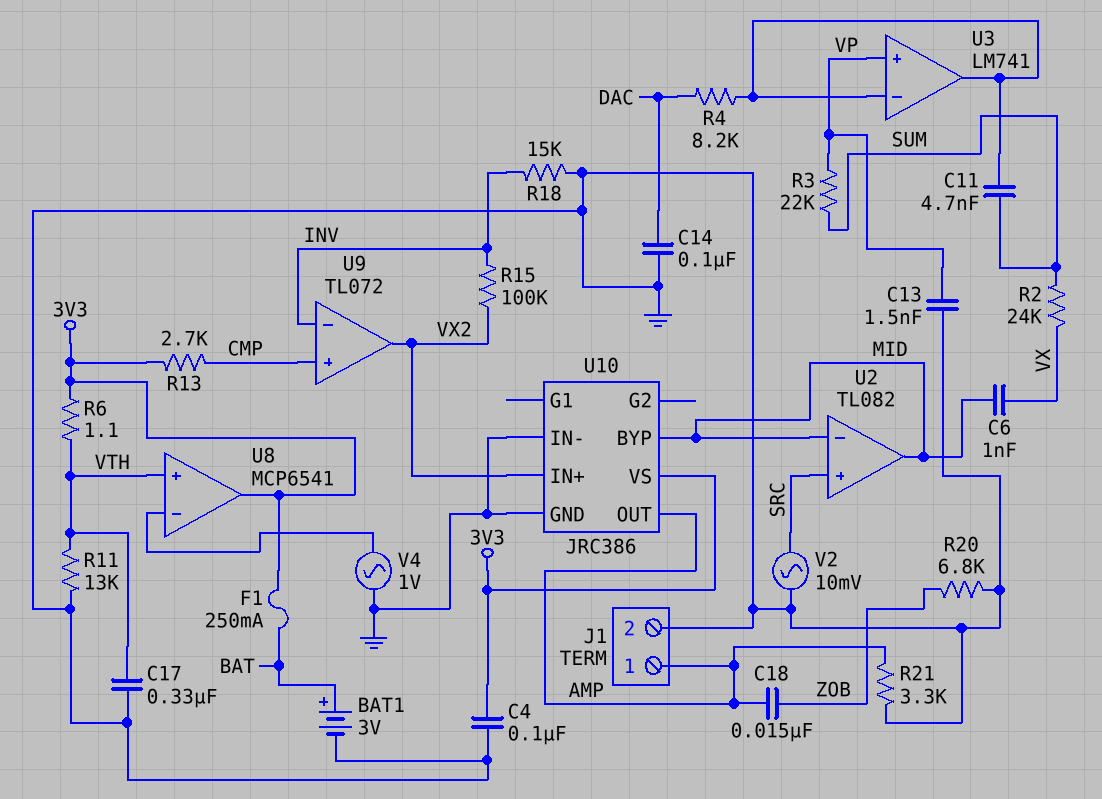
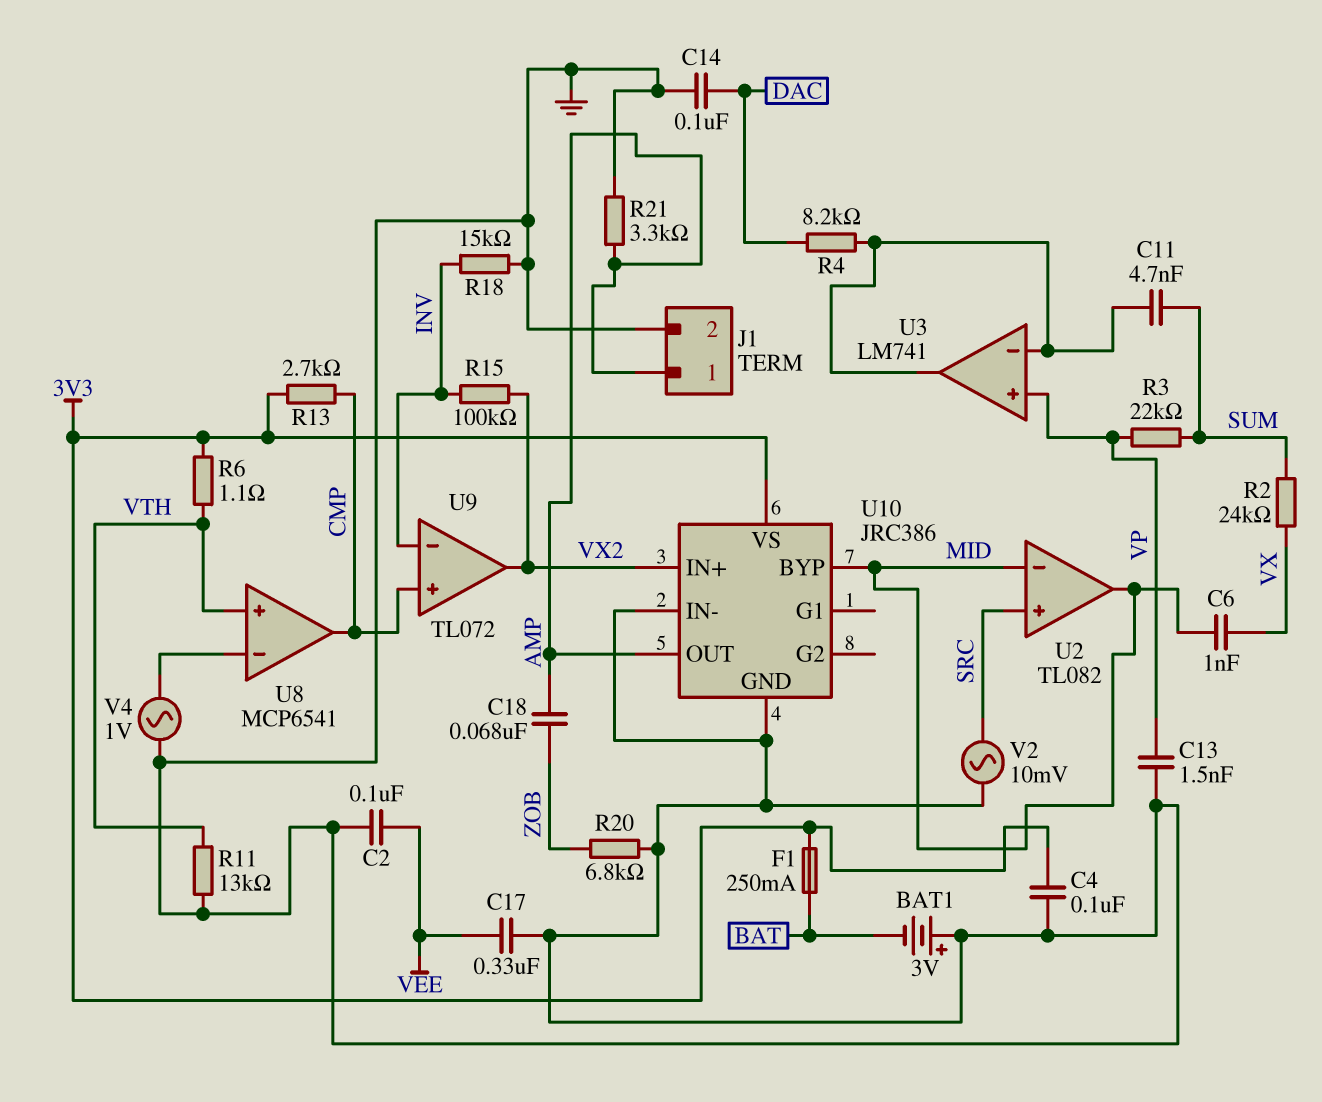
BAT1: 3V (plus BAT, minus GND) -> 3V (plus GND, minus BAT)
C2: none -> 100nF (GND, VEE)
C17: 330nF (GND, VTH) -> 330nF (GND, VEE)
C18: 15nF (AMP, ZOB) -> 68nF (AMP, ZOB)
U8 pin out: 3V3 -> CMP

